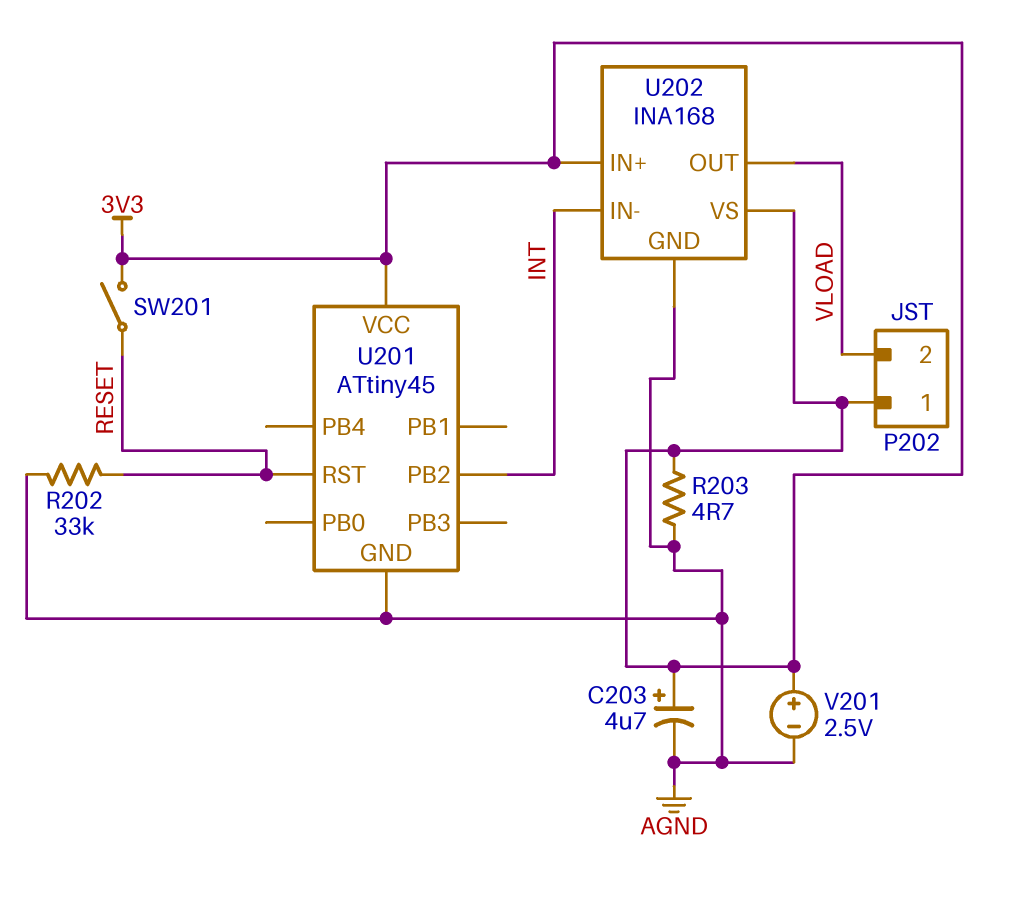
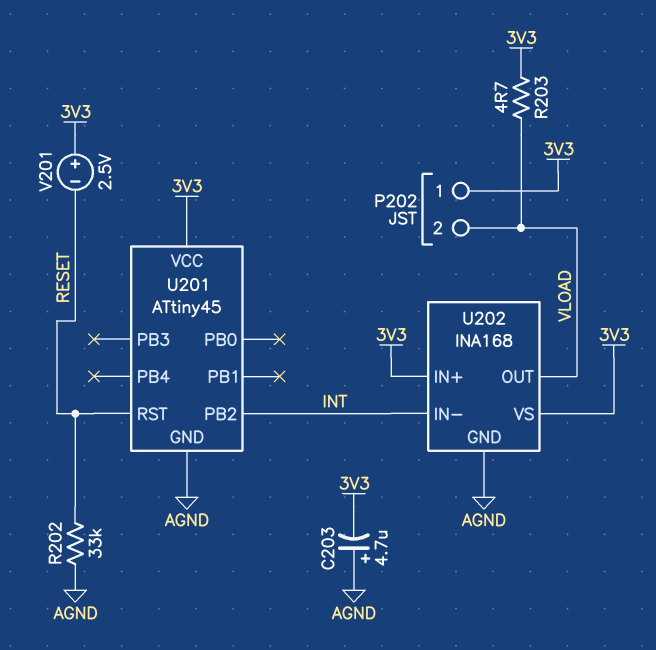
C203: 4.7uF (plus 3V3, minus AGND) -> 4.7uF (plus AGND, minus 3V3)
R203: 4.7 (3V3, AGND) -> 4.7 (3V3, VLOAD)
SW201: switch (3V3, RESET) -> none
V201: 2.5V (plus 3V3, minus AGND) -> 2.5V (plus 3V3, minus RESET)

